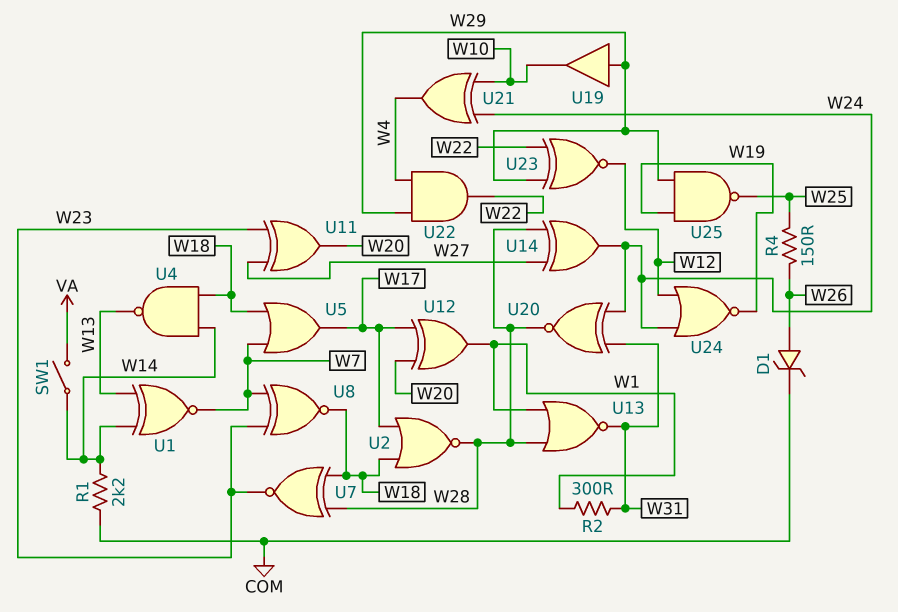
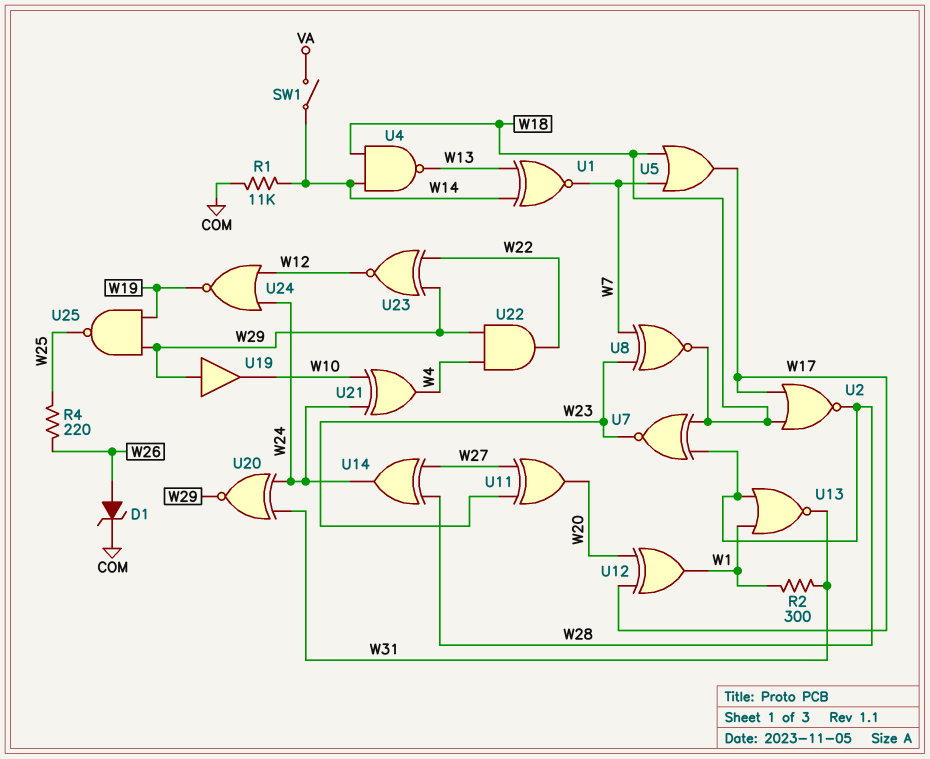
R1: 2.2k (COM, W14) -> 11k (COM, W14)
R4: 150 (W25, W26) -> 220 (W25, W26)
U20: XNOR (in W24, in W31, out W28) -> XNOR (in W24, in W31, out W29)

